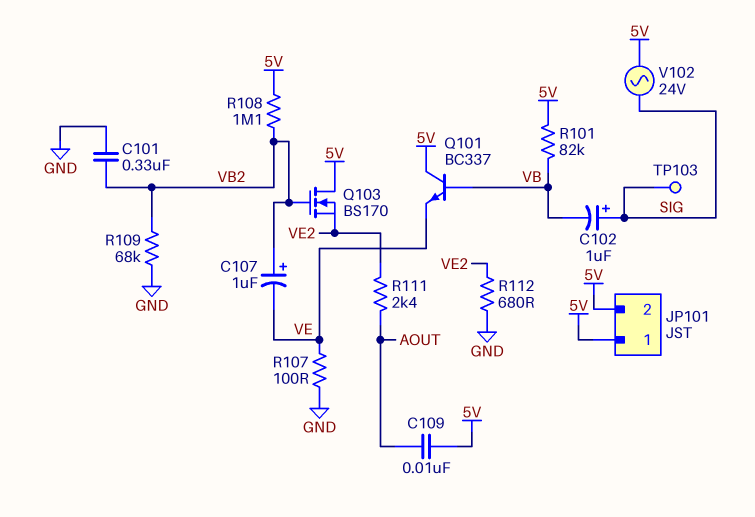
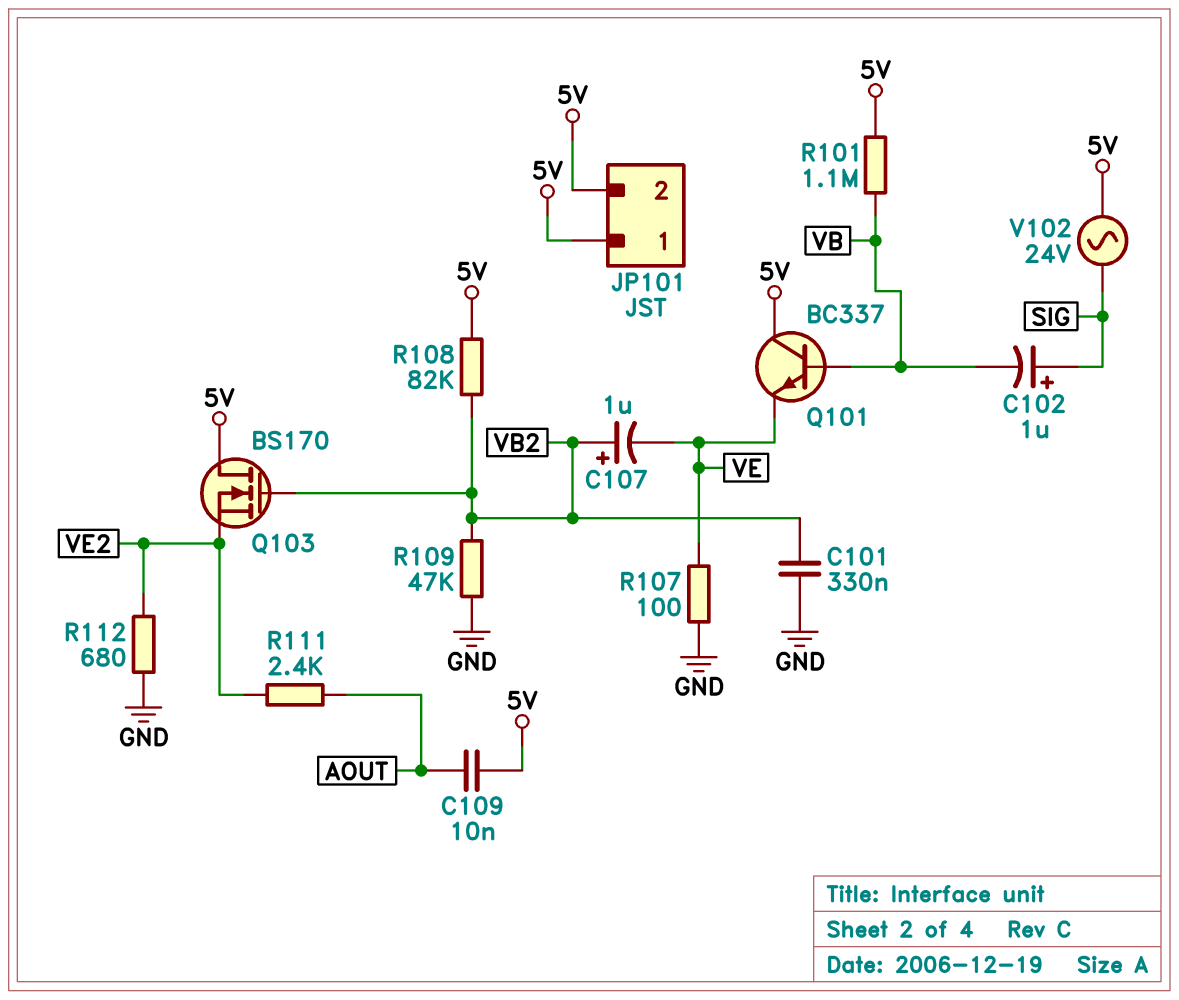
R101: 82k (5V, VB) -> 1.1M (5V, VB)
R108: 1.1M (5V, VB2) -> 82k (5V, VB2)
R109: 68k (GND, VB2) -> 47k (GND, VB2)
TP103: test point (SIG) -> none

